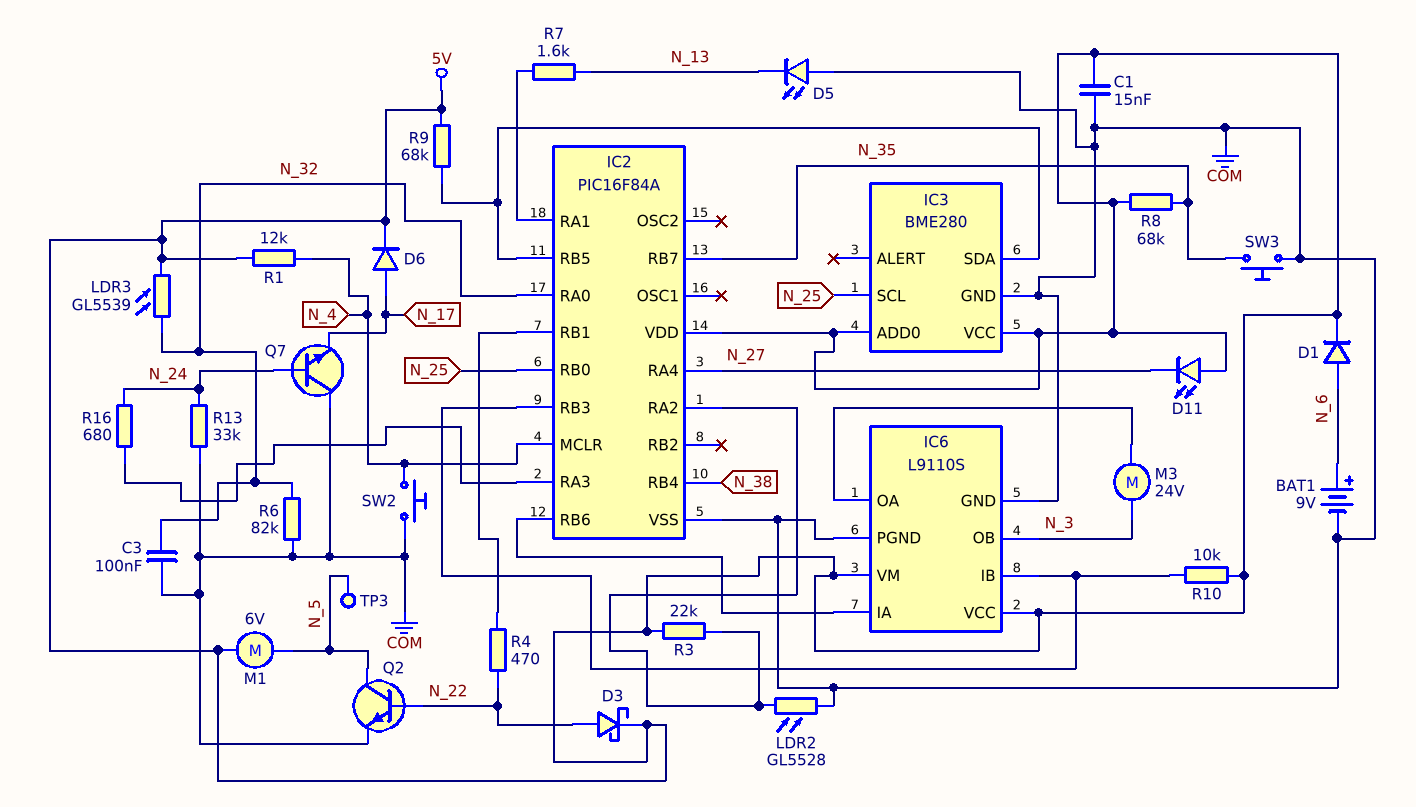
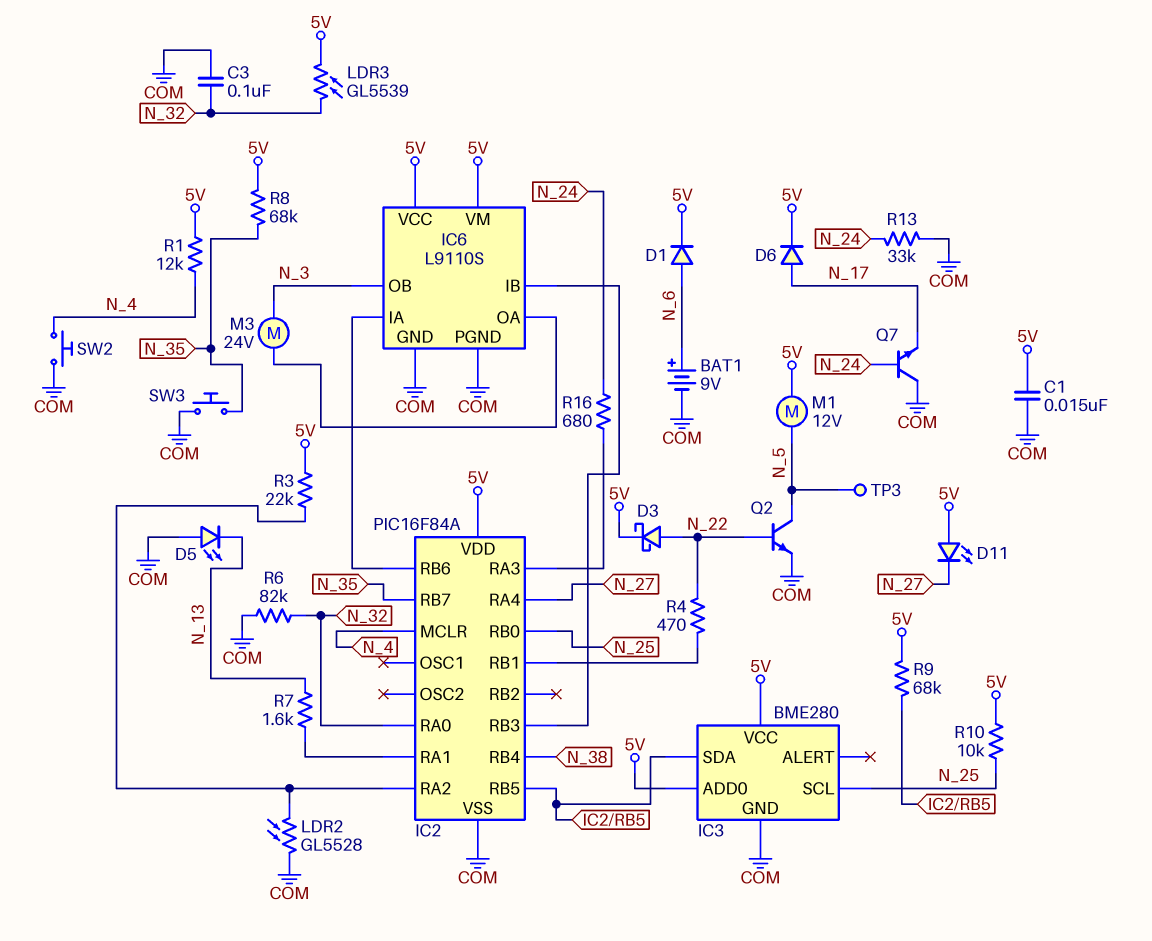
M1: motor 6V (5V, N_5) -> motor 12V (5V, N_5)
R10: 10k (5V, IC2/RB3) -> 10k (5V, N_25)

